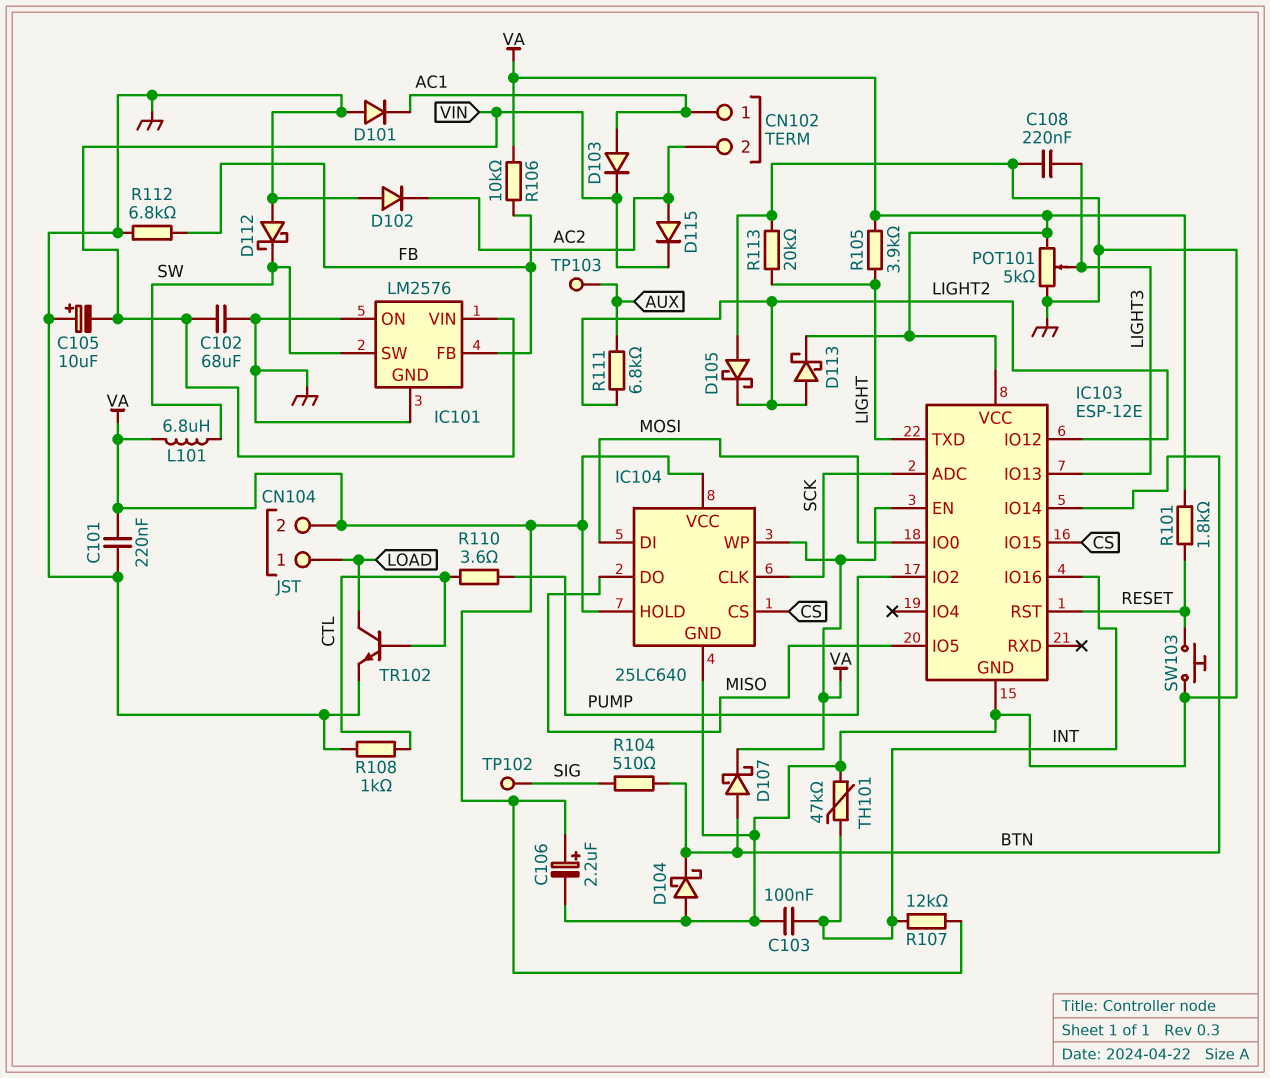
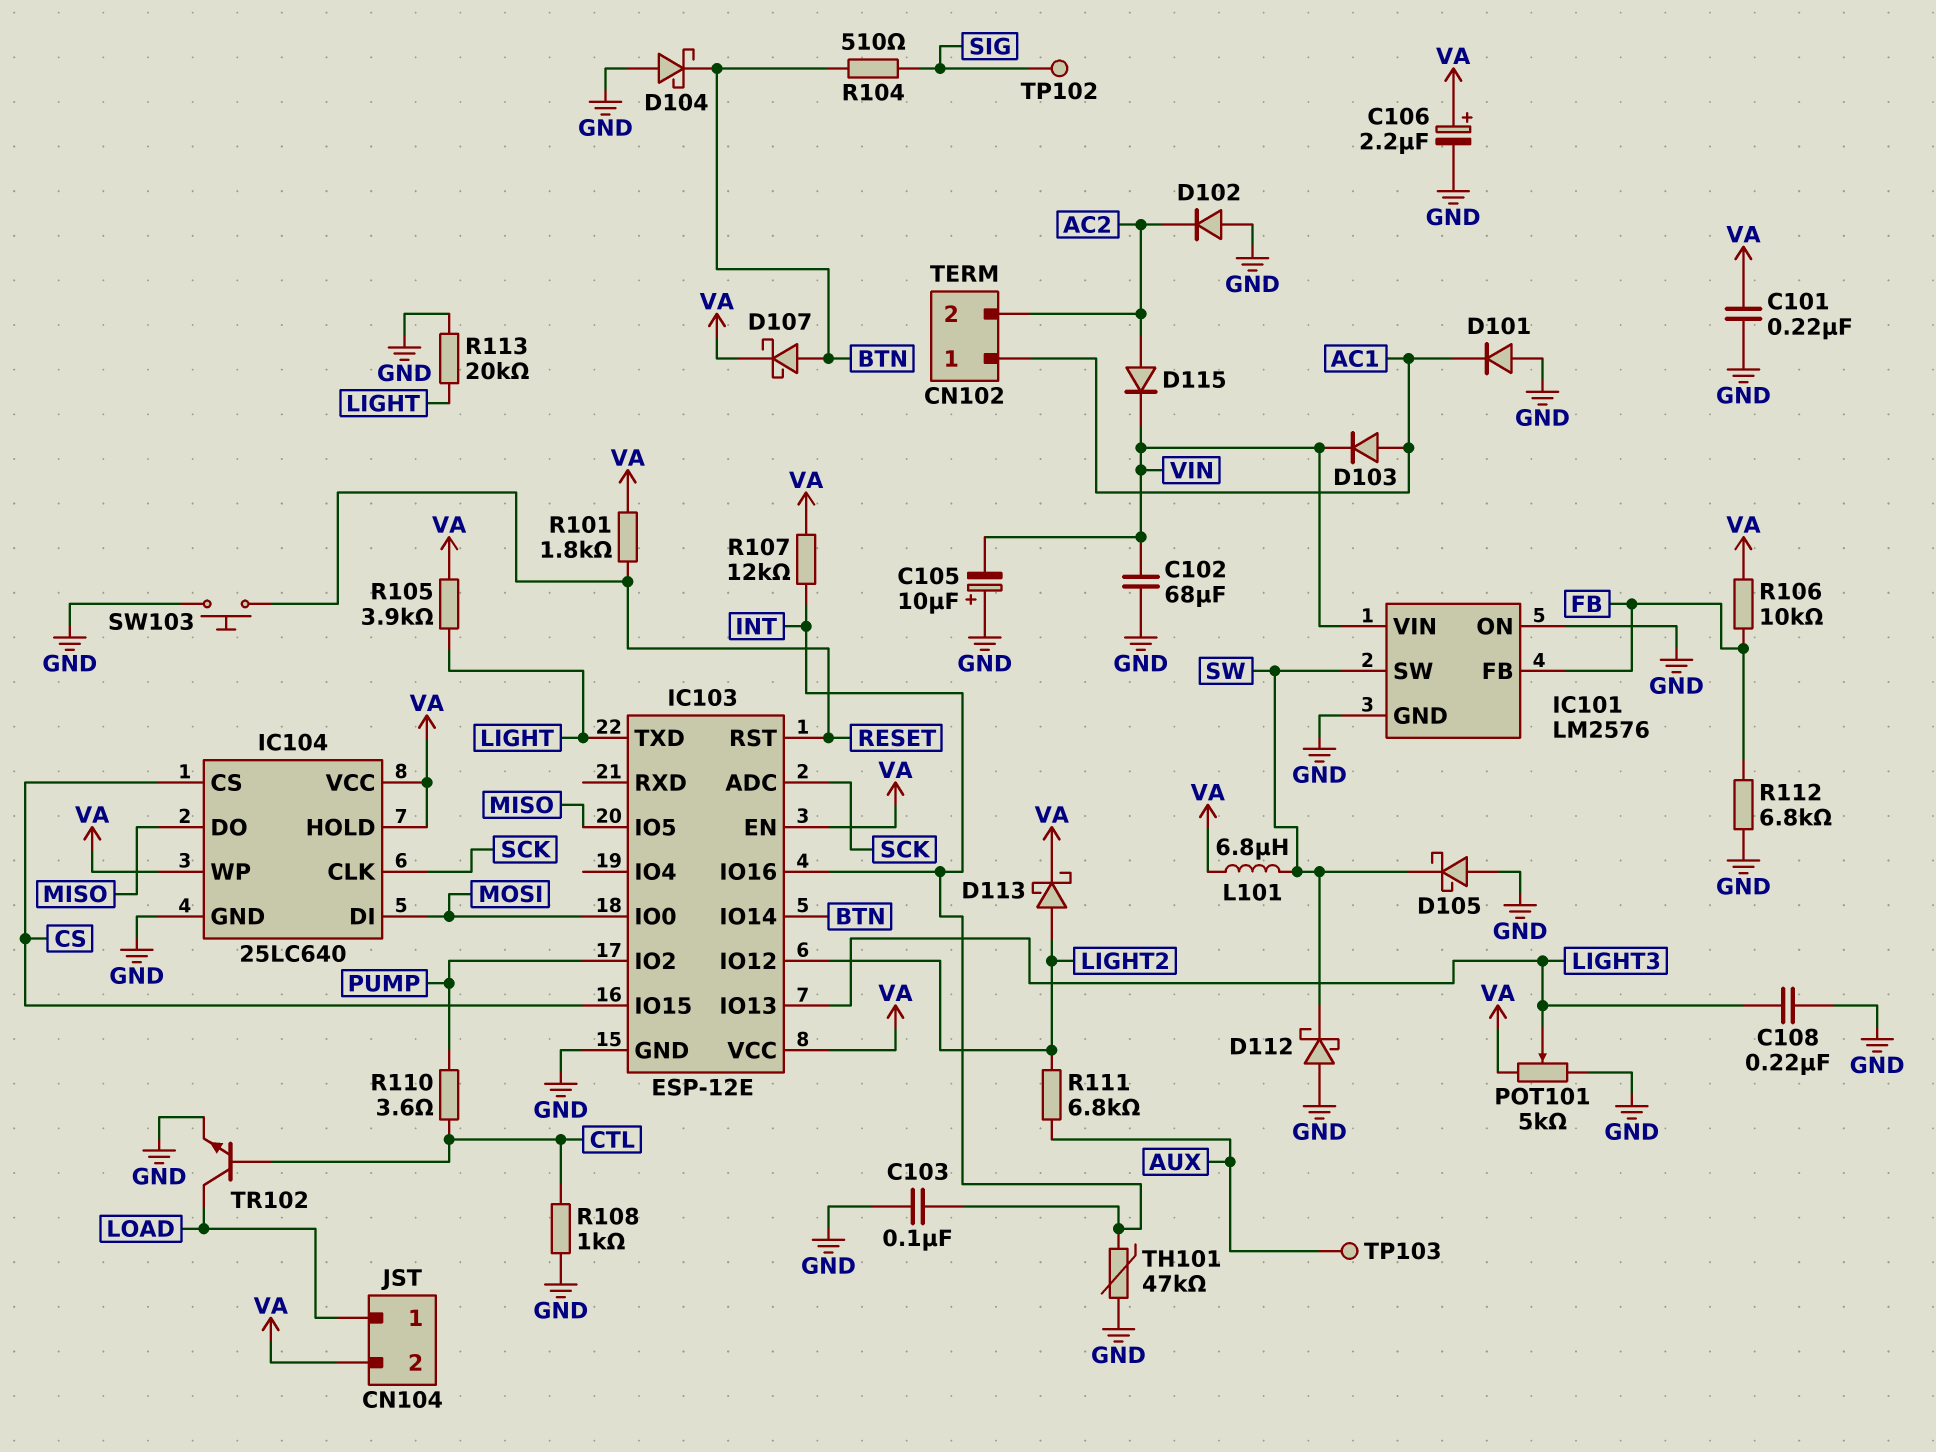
D105: schottky (A GND, K LIGHT2) -> schottky (A GND, K SW)

